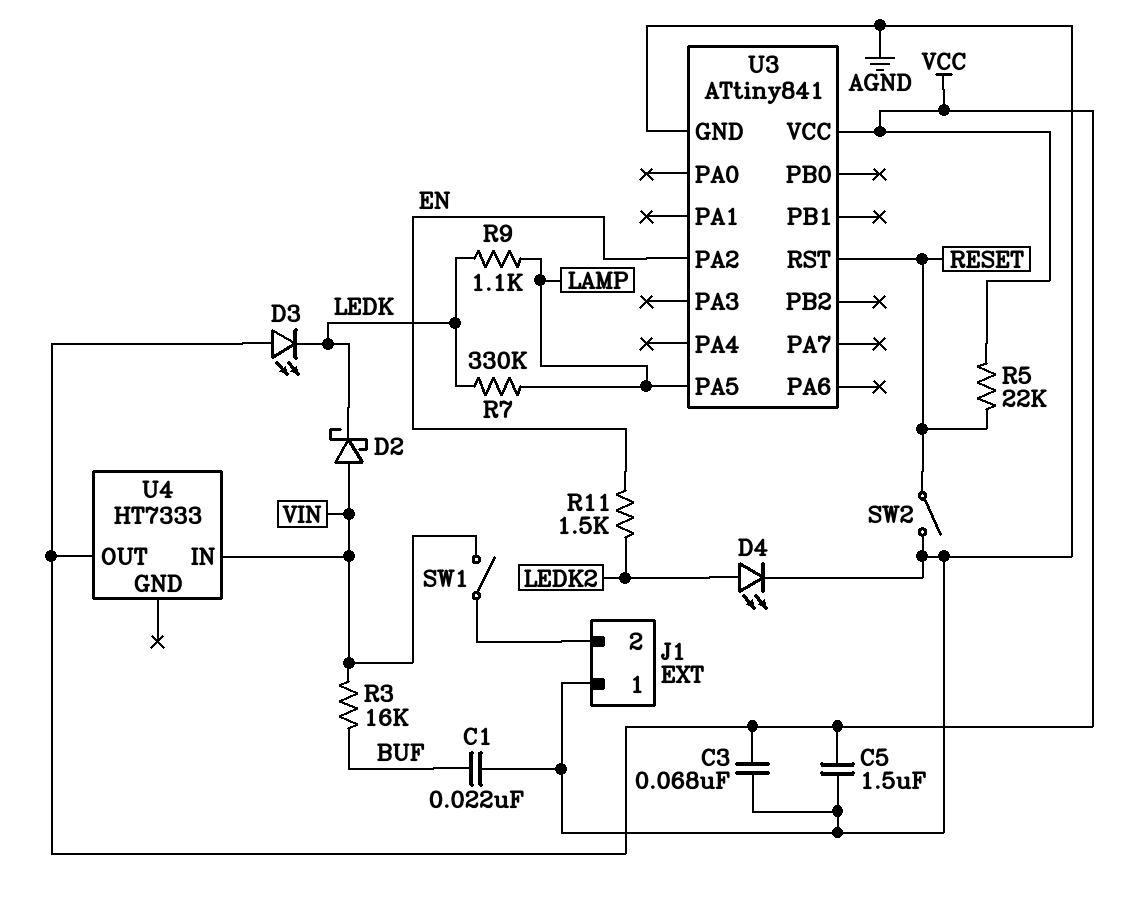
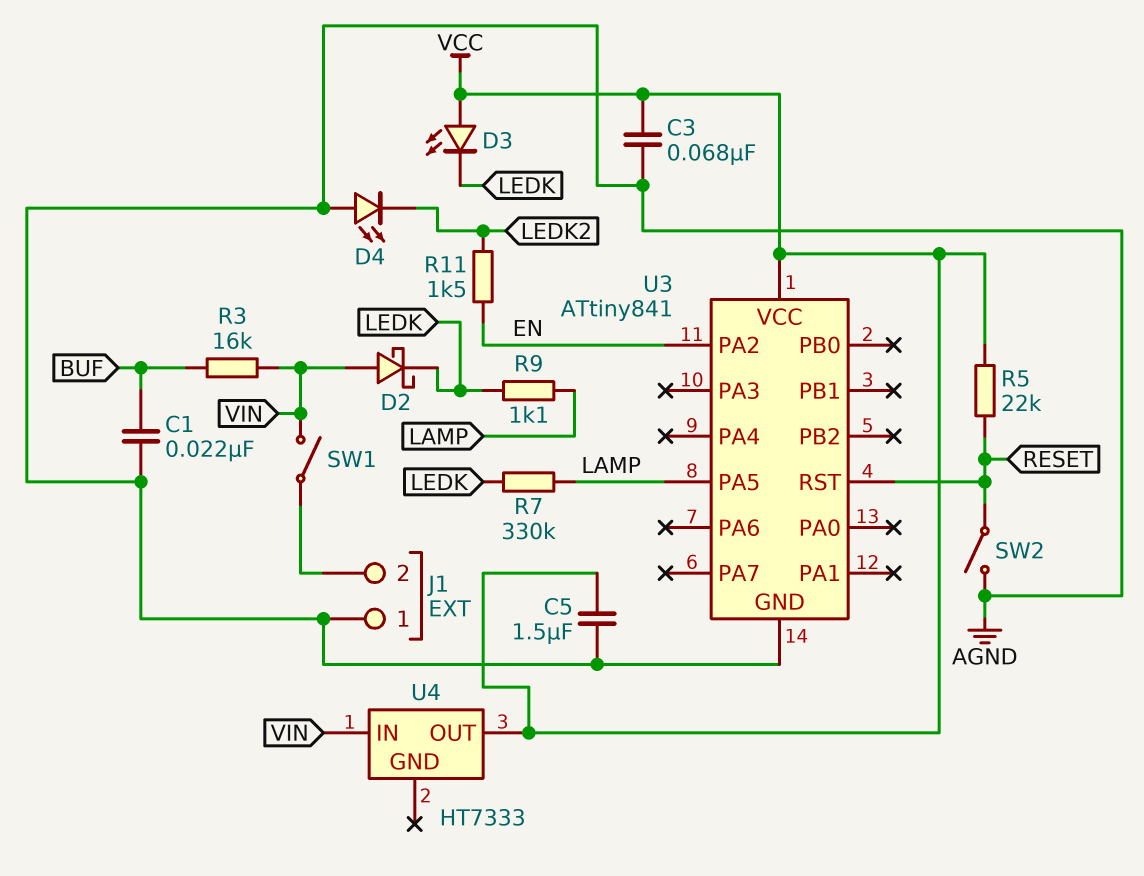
D4: LED (A LEDK2, K AGND) -> LED (A AGND, K LEDK2)

